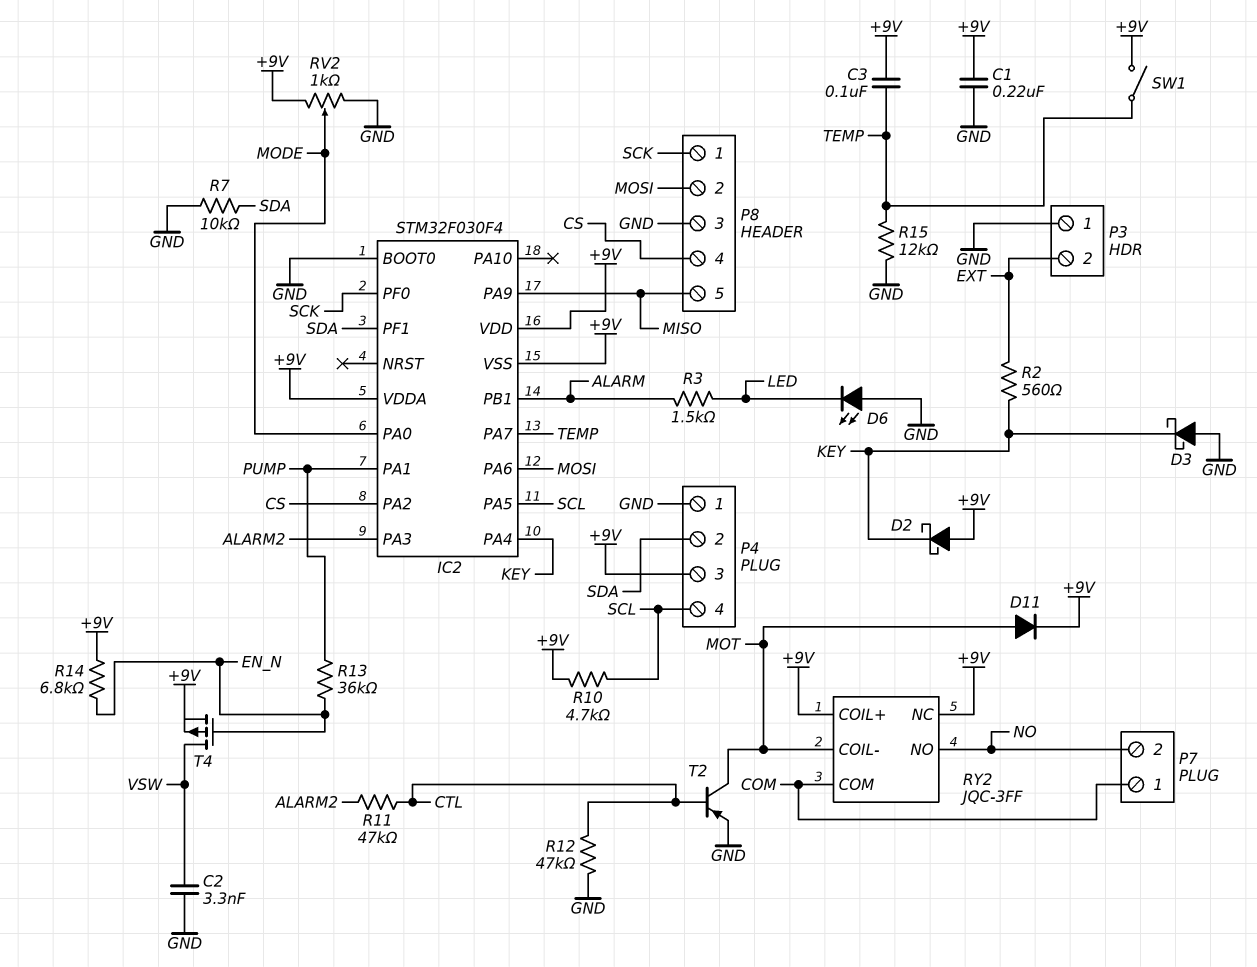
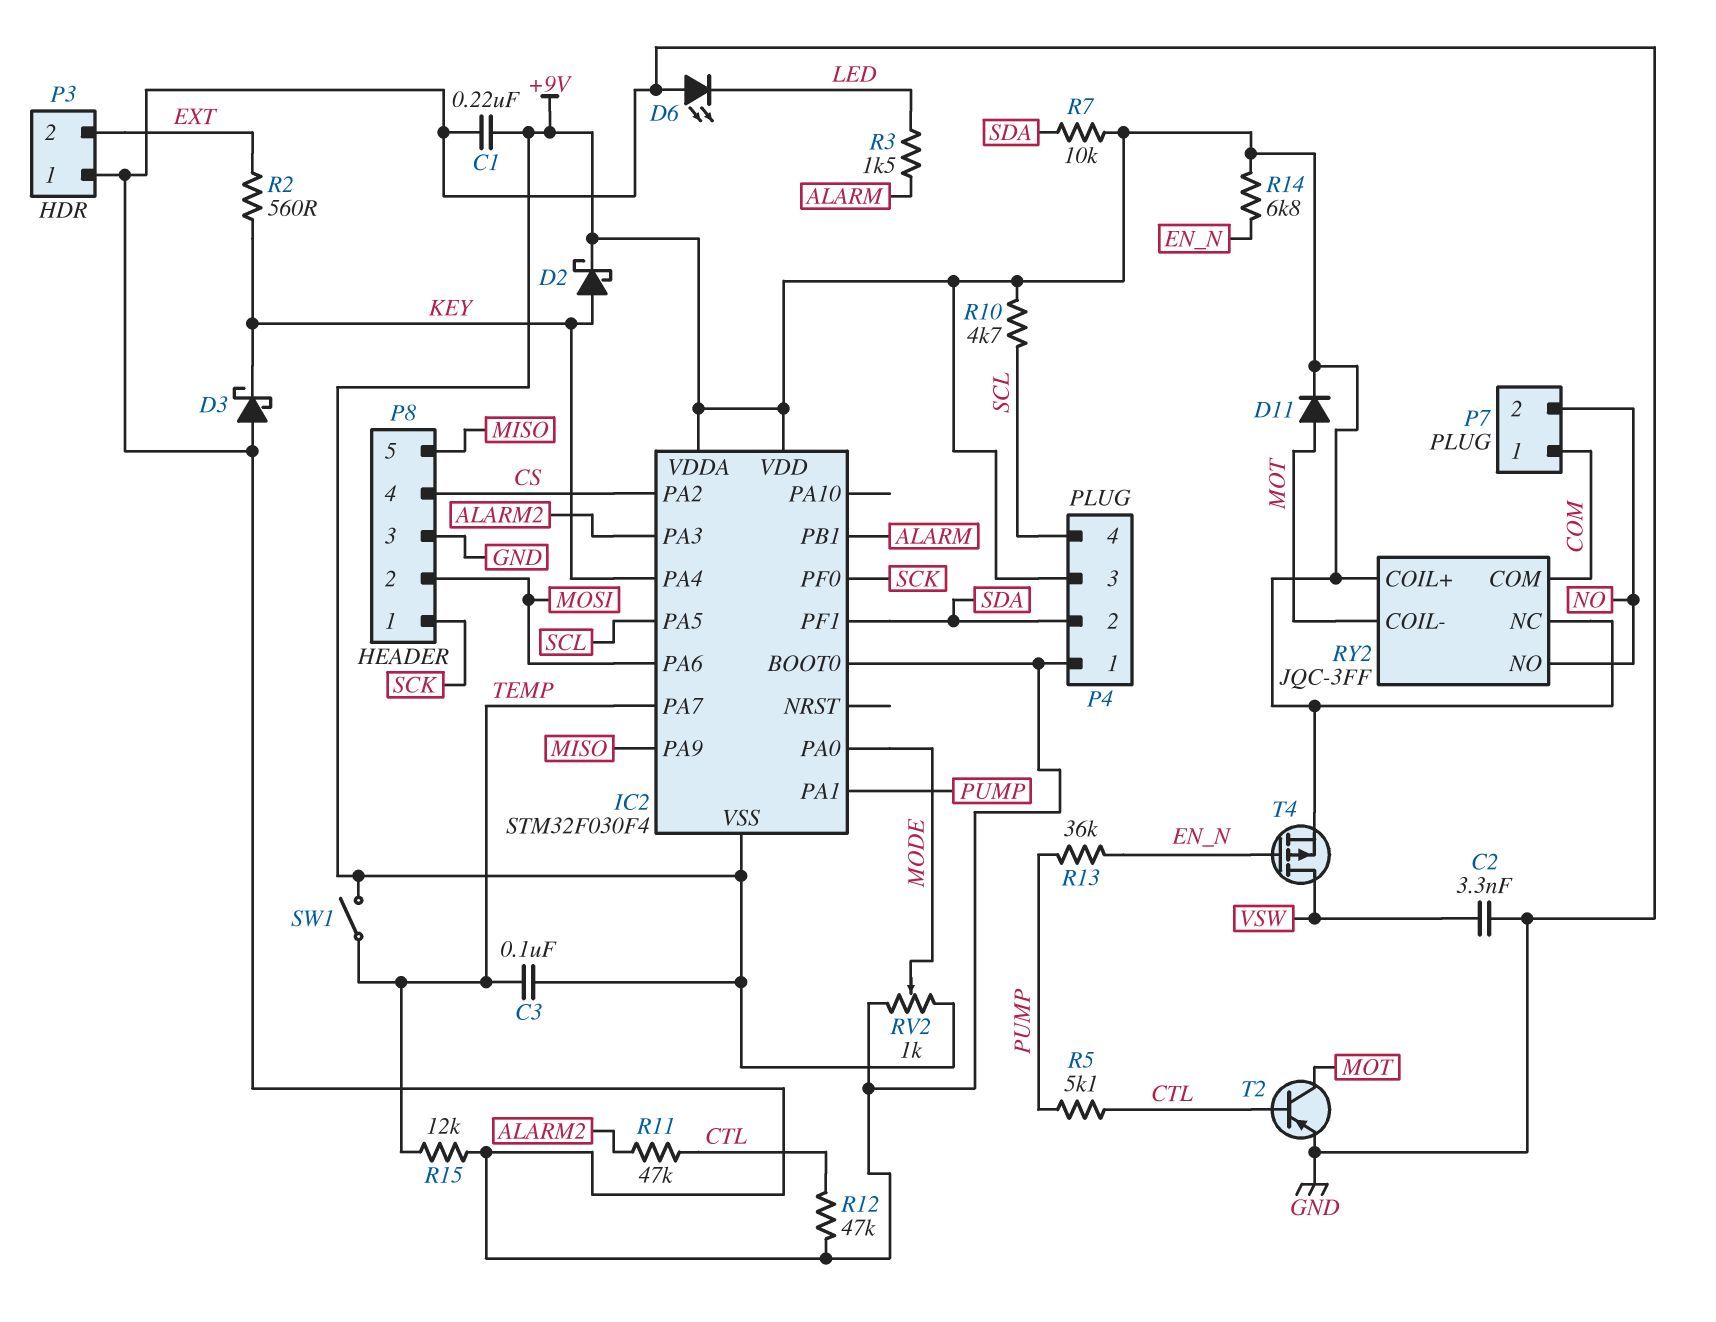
D2: schottky (A +9V, K KEY) -> schottky (A KEY, K +9V)
R5: none -> 5.1k (CTL, PUMP)
R7: 10k (GND, SDA) -> 10k (+9V, SDA)

